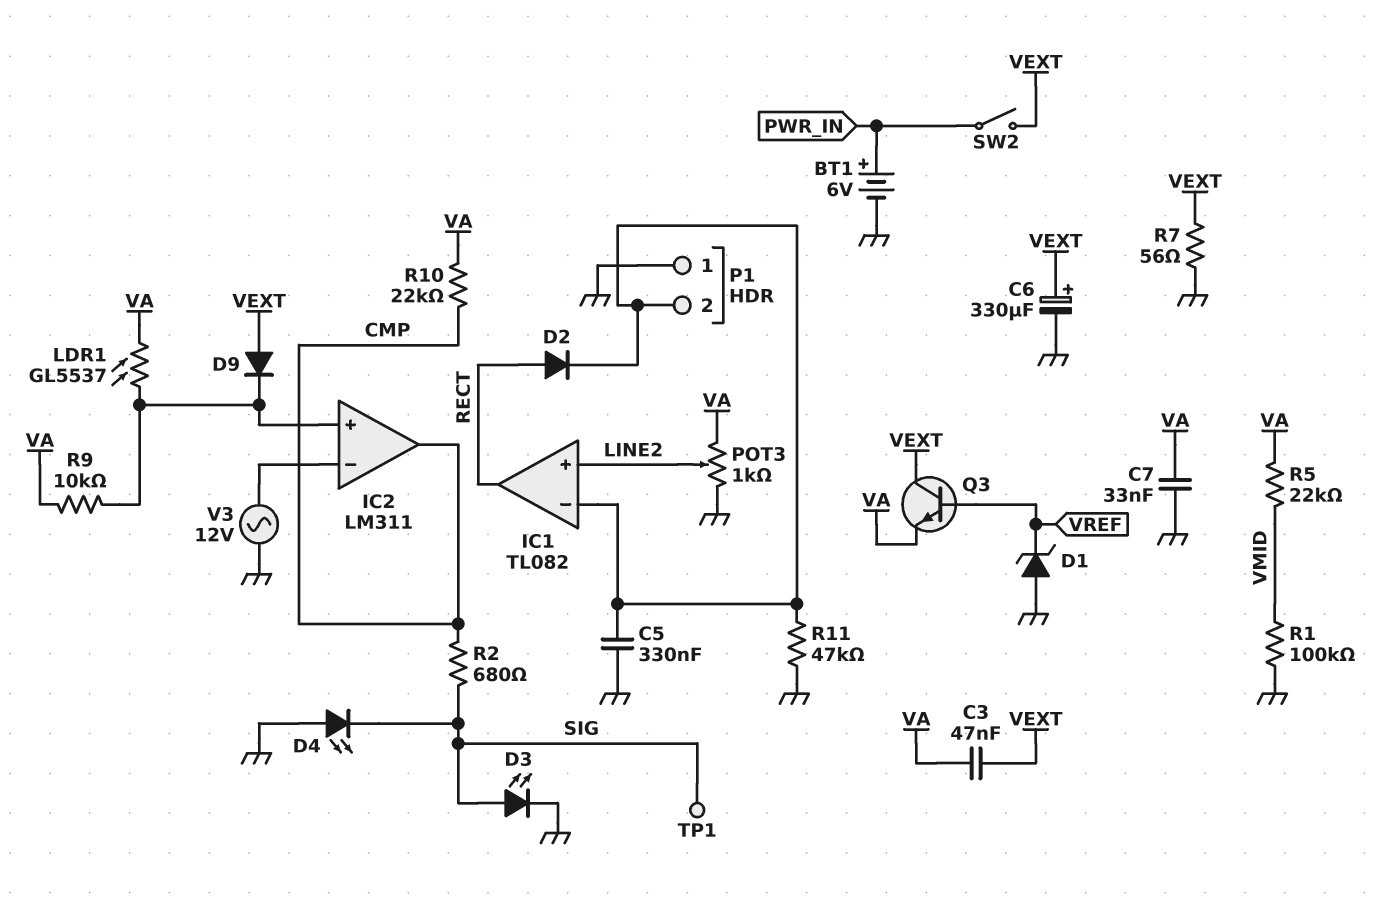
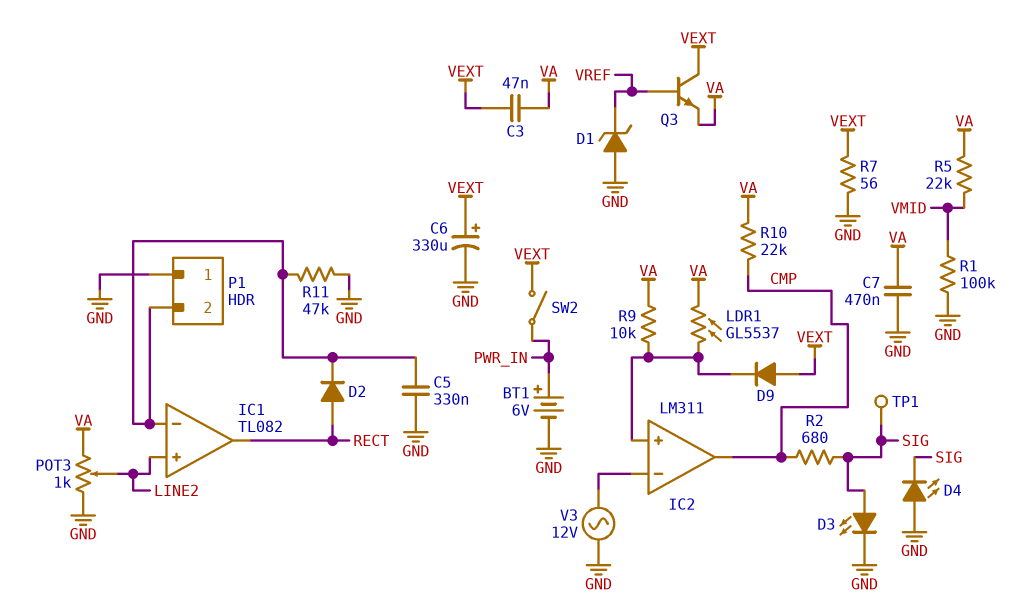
C7: 33nF (GND, VA) -> 470nF (GND, VA)

